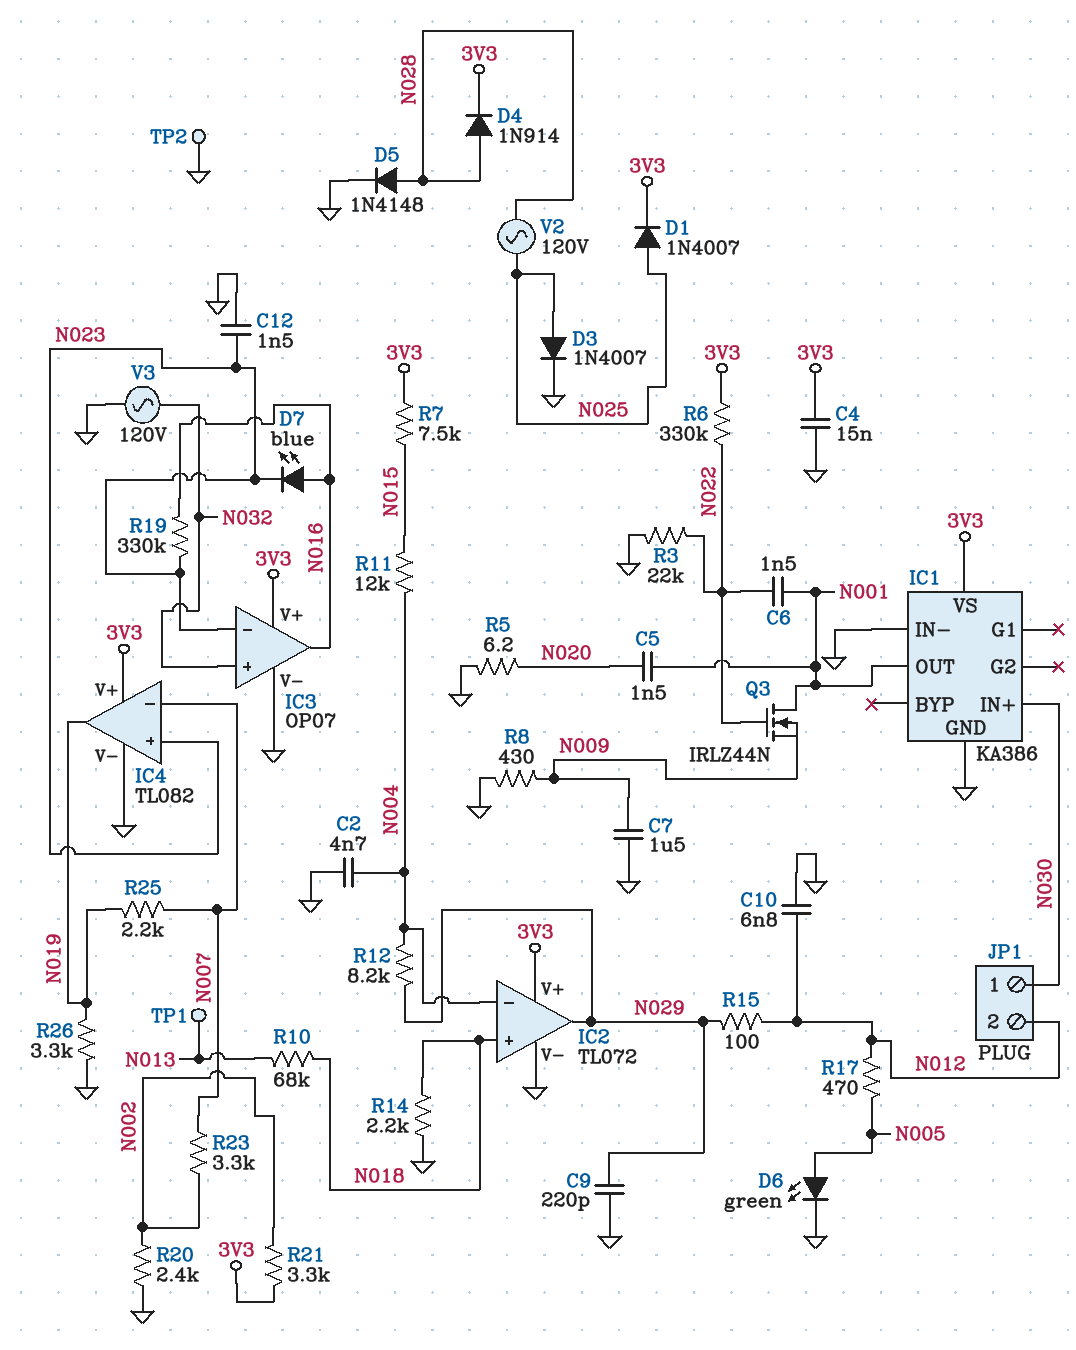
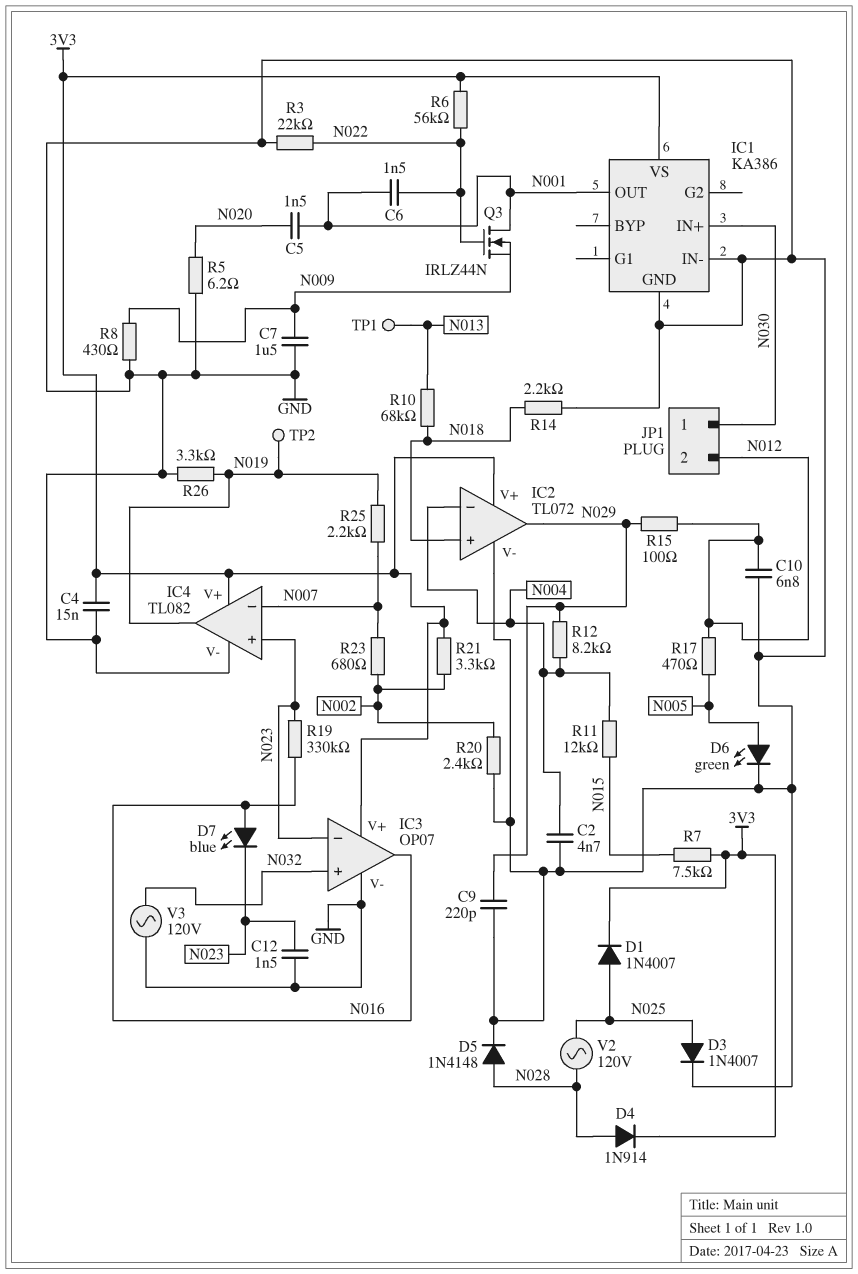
R6: 330k (3V3, N022) -> 56k (3V3, N022)
R23: 3.3k (N002, N007) -> 680 (N002, N007)
TP2: test point (GND) -> test point (N019)

